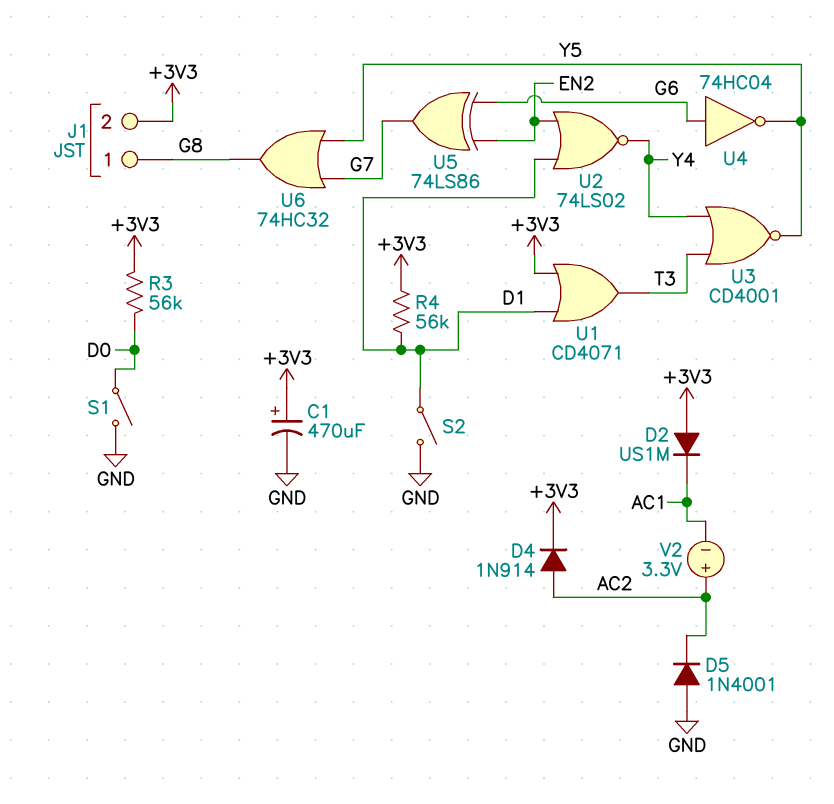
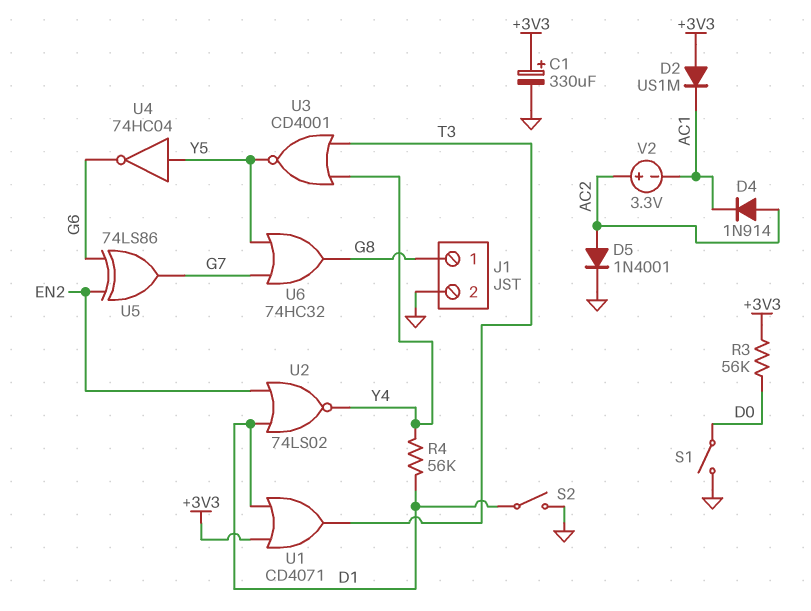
C1: 470uF (plus +3V3, minus GND) -> 330uF (plus +3V3, minus GND)
D4: diode 1N914 (A AC2, K +3V3) -> diode 1N914 (A AC2, K AC1)
D5: diode 1N4001 (A GND, K AC2) -> diode 1N4001 (A AC2, K GND)
J1 pin 2: +3V3 -> GND
R4: 56k (+3V3, D1) -> 56k (D1, Y4)
U4: NOT 74HC04 (in G6, out Y5) -> NOT 74HC04 (in Y5, out G6)

